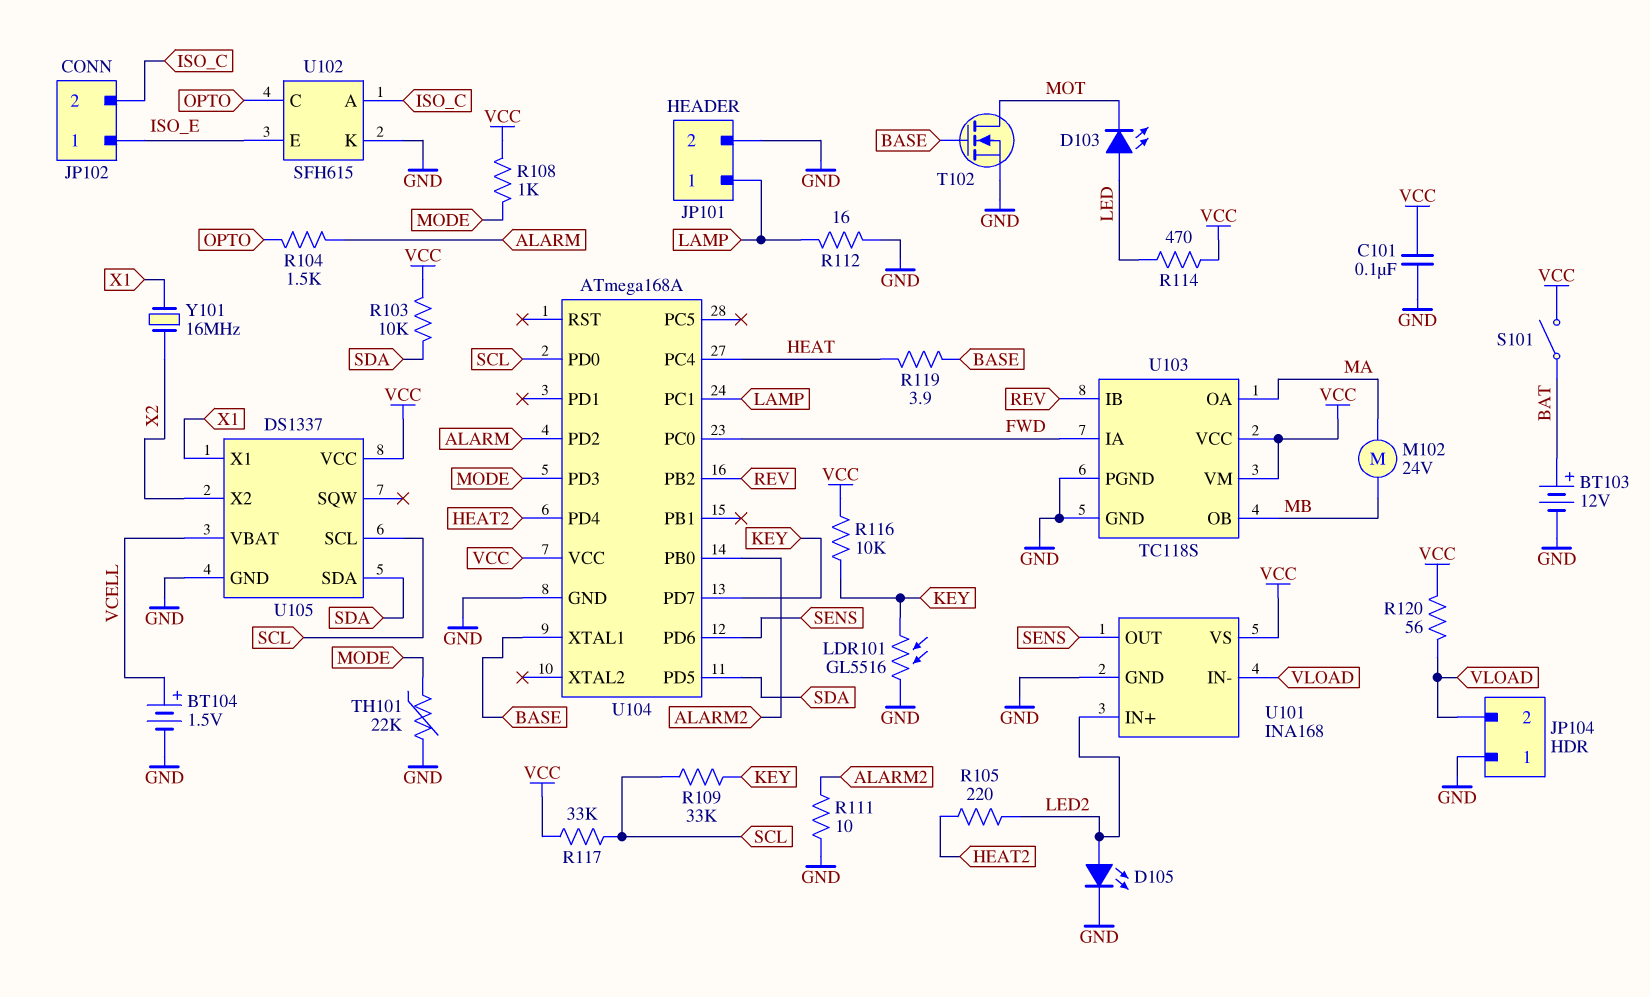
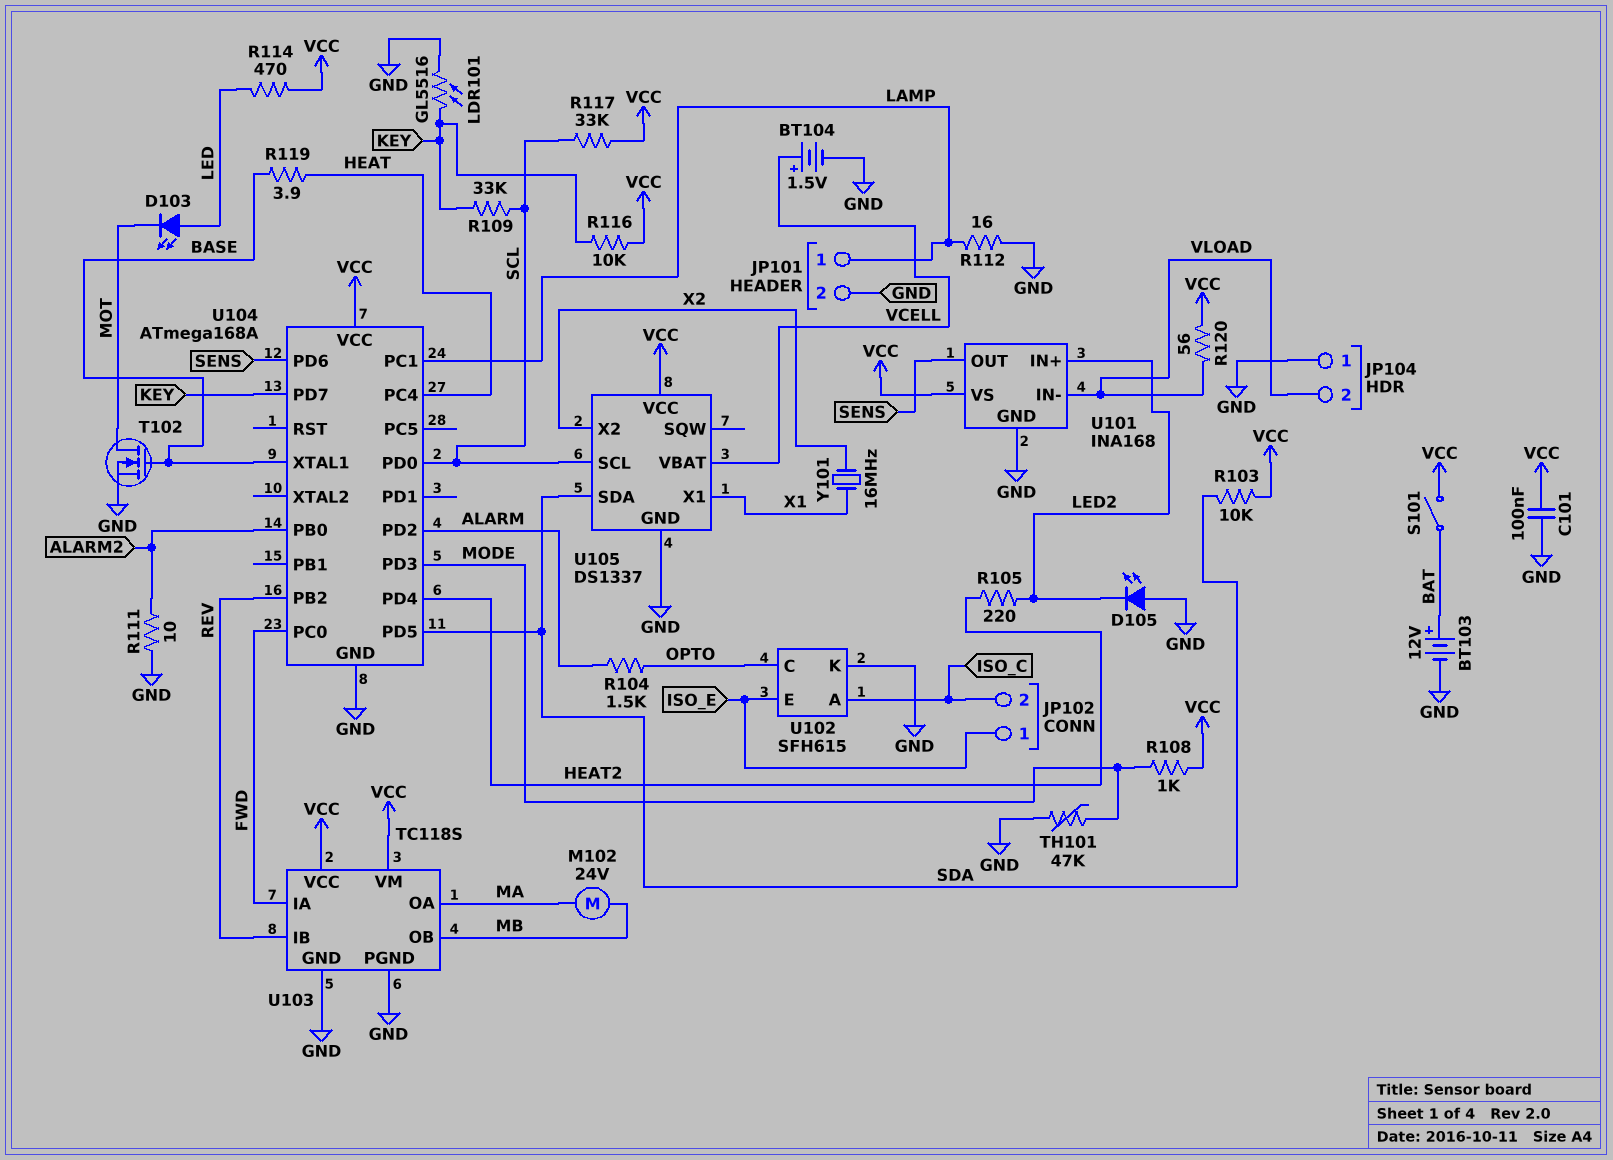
D105: LED (A LED2, K GND) -> LED (A GND, K LED2)
TH101: 22k (GND, MODE) -> 47k (GND, MODE)

